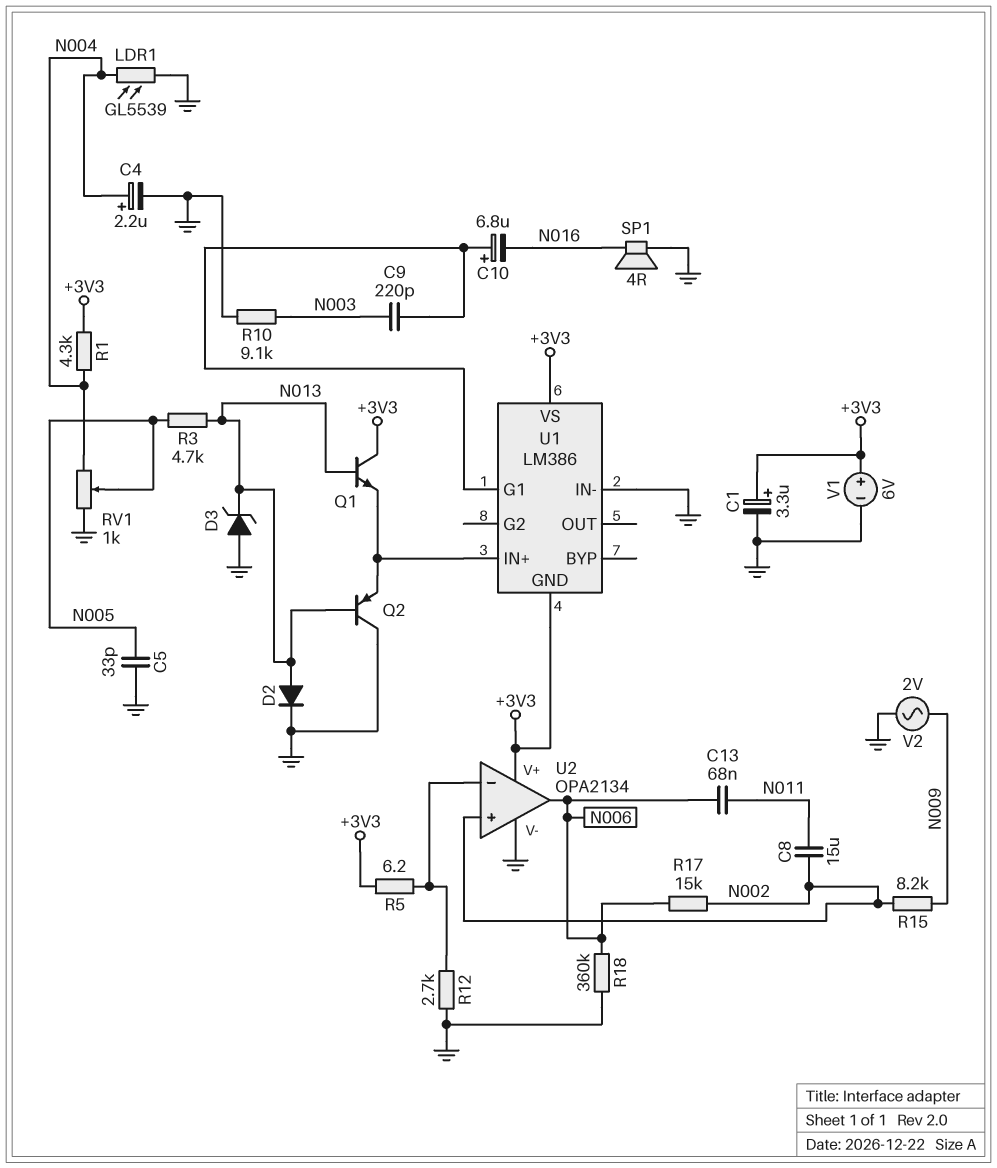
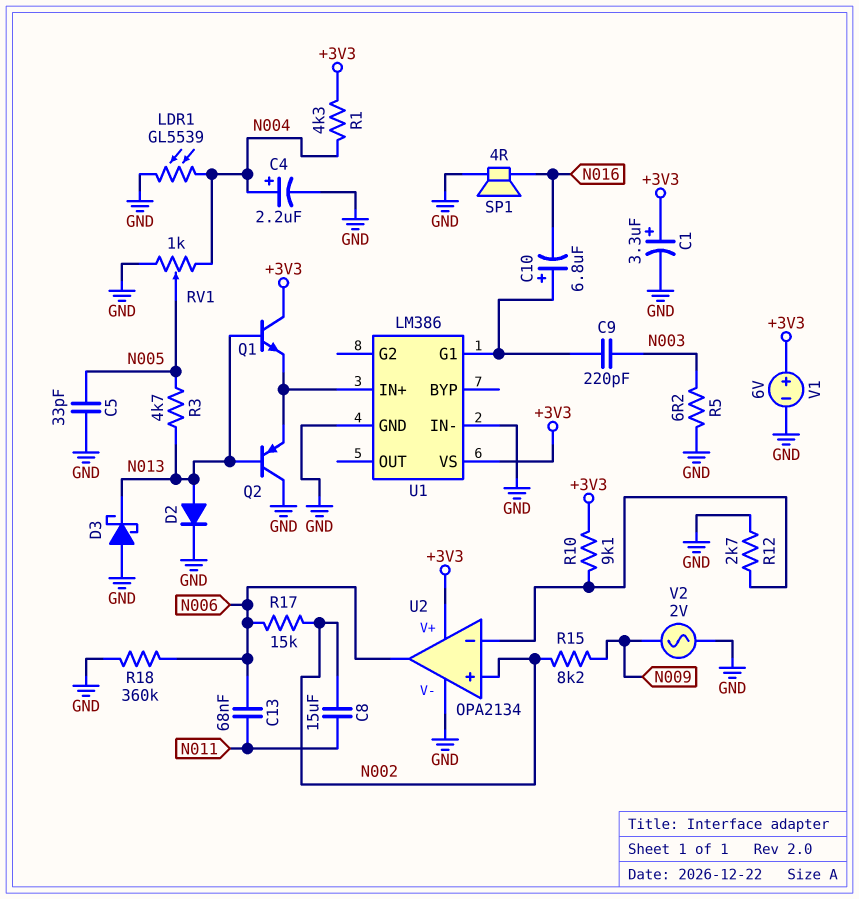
D3: zener (A GND, K N013) -> schottky (A GND, K N013)
R5: 6.2 (+3V3, U2/in-) -> 6.2 (GND, N003)
R10: 9.1k (GND, N003) -> 9.1k (+3V3, U2/in-)
U1 pin GND: +3V3 -> GND

